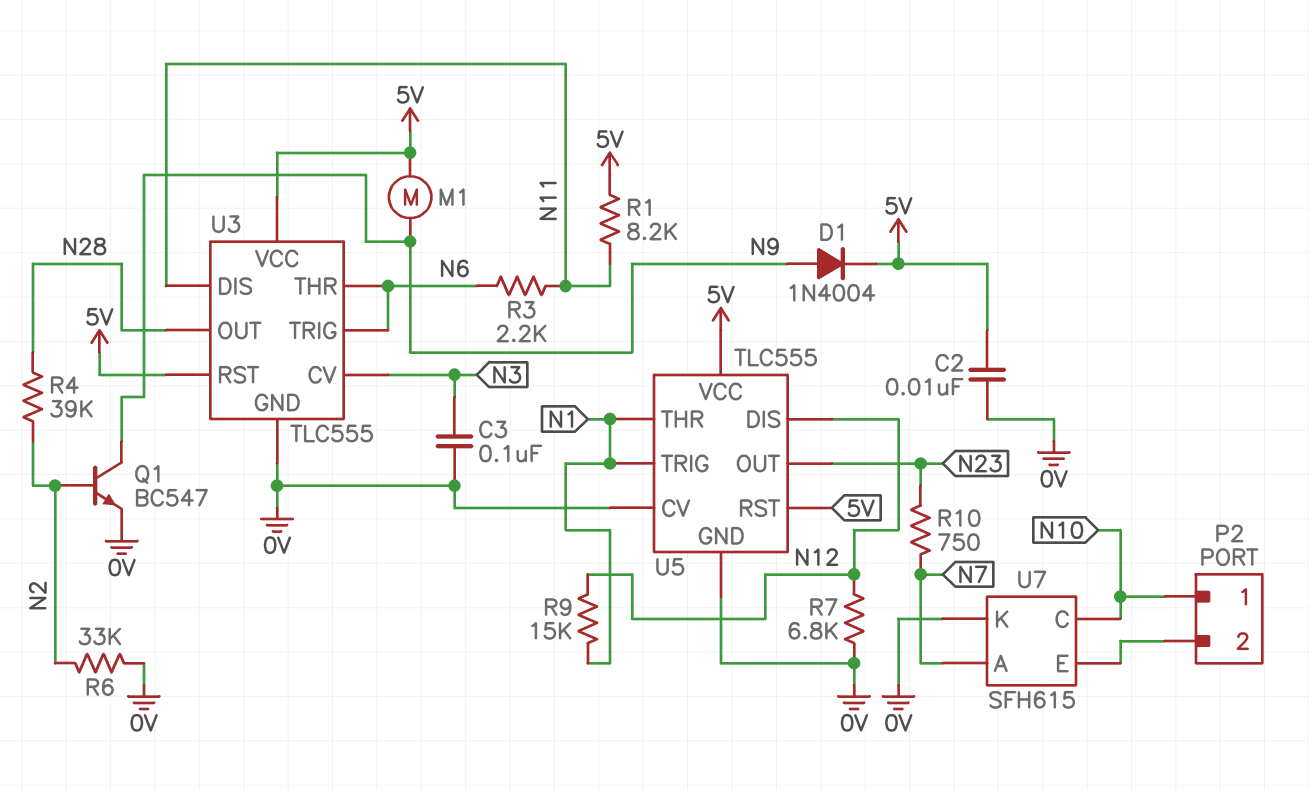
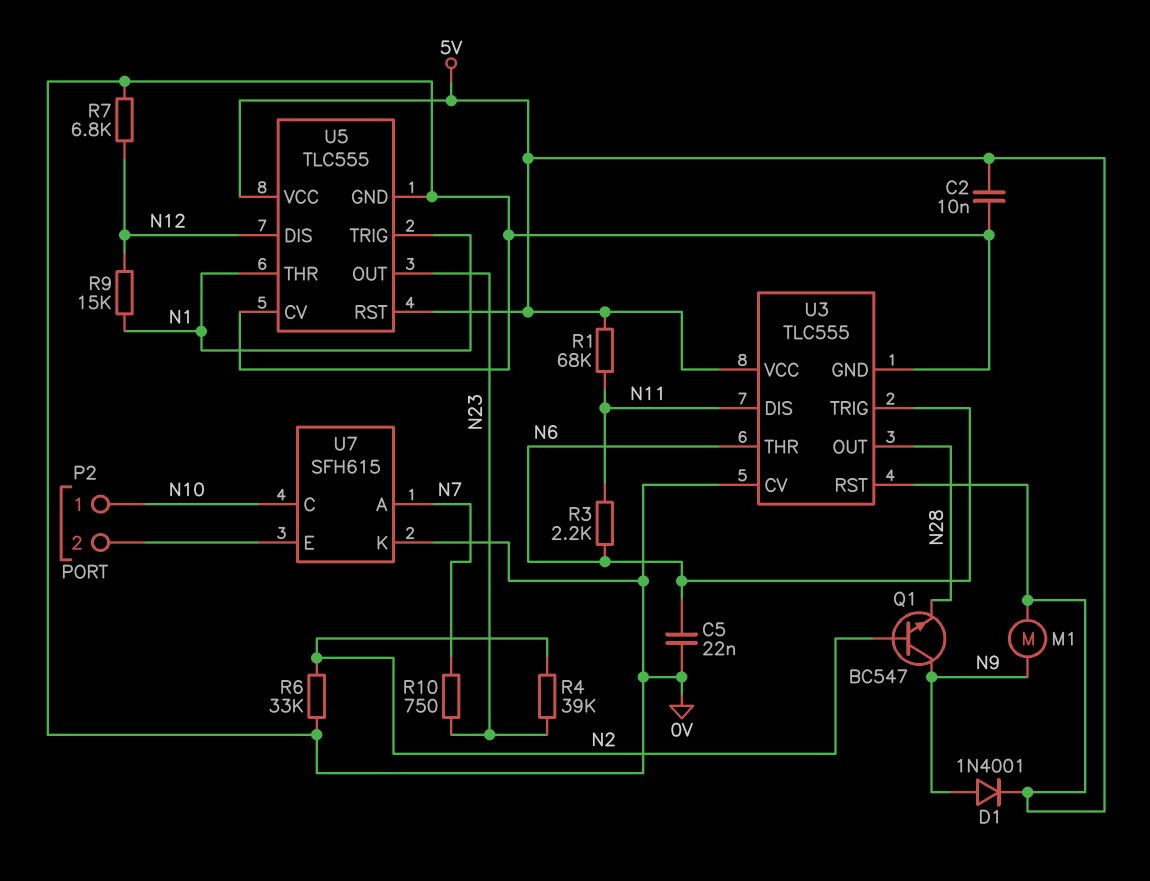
C3: 100nF (0V, N3) -> none
C5: none -> 22nF (0V, N6)
D1: diode 1N4004 (A N9, K 5V) -> diode 1N4001 (A N9, K 5V)
Q1: NPN BC547 (B N2, C N9, E 0V) -> NPN BC547 (B N2, C N9, E N28)
R1: 8.2k (5V, N11) -> 68k (5V, N11)
R4: 39k (N2, N28) -> 39k (N2, N23)
U3 pin CV: N3 -> 0V

